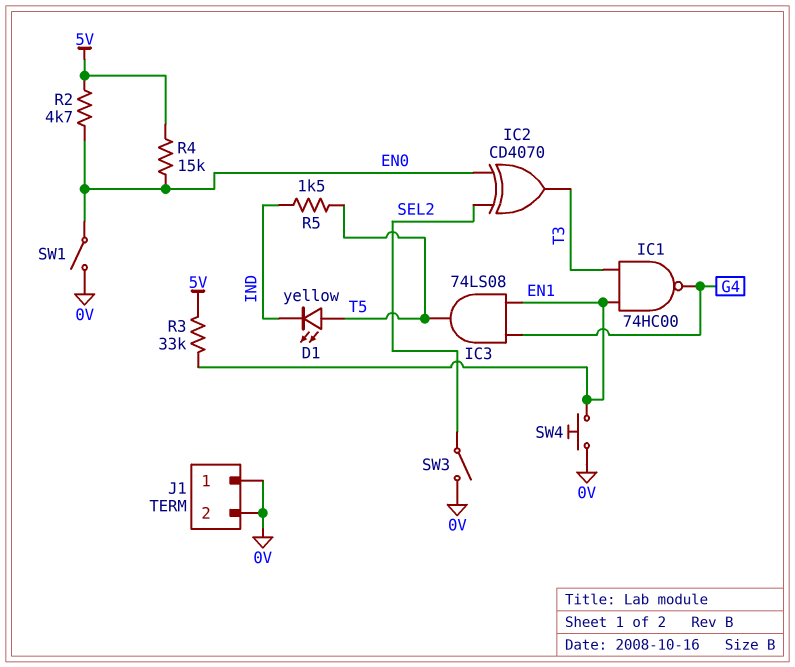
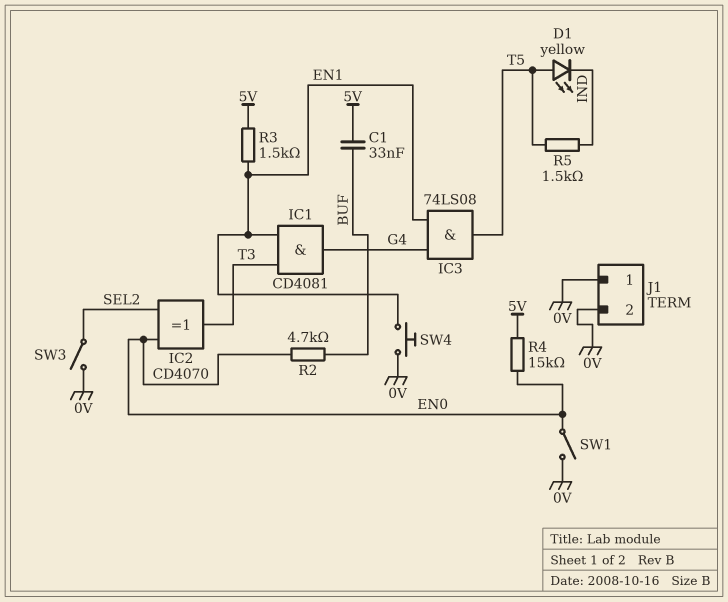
C1: none -> 33nF (5V, BUF)
IC1: NAND 74HC00 (in EN1, in T3, out G4) -> AND CD4081 (in EN1, in T3, out G4)
R2: 4.7k (5V, EN0) -> 4.7k (BUF, EN0)
R3: 33k (5V, EN1) -> 1.5k (5V, EN1)

